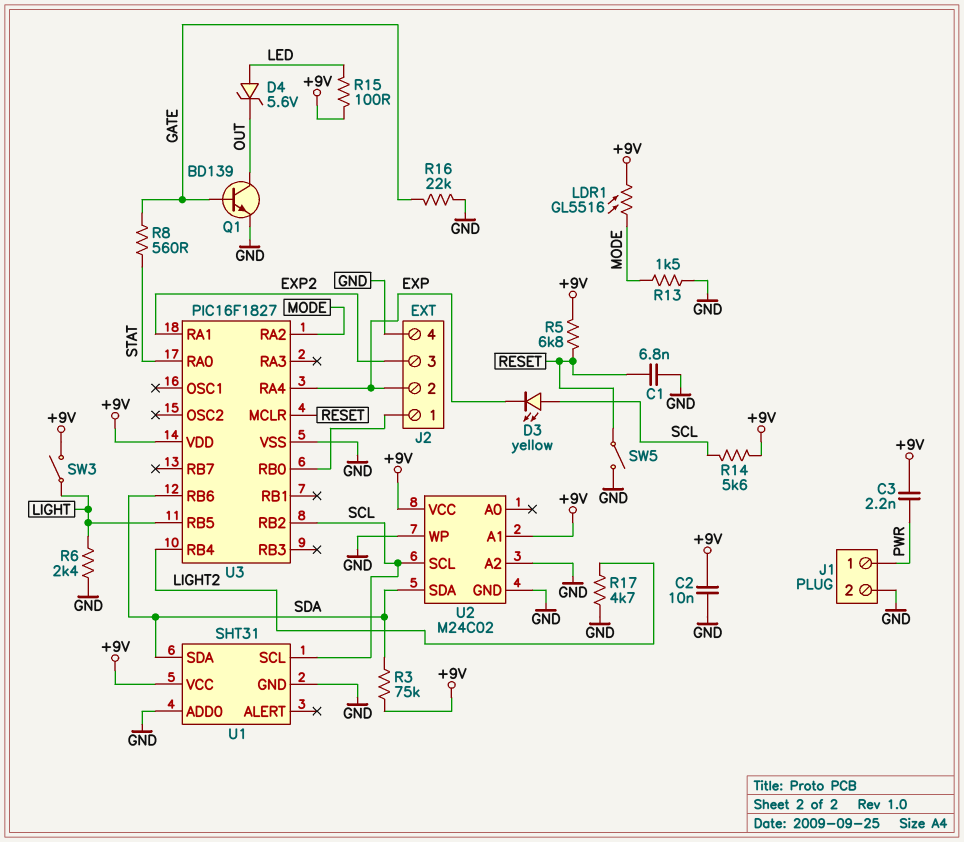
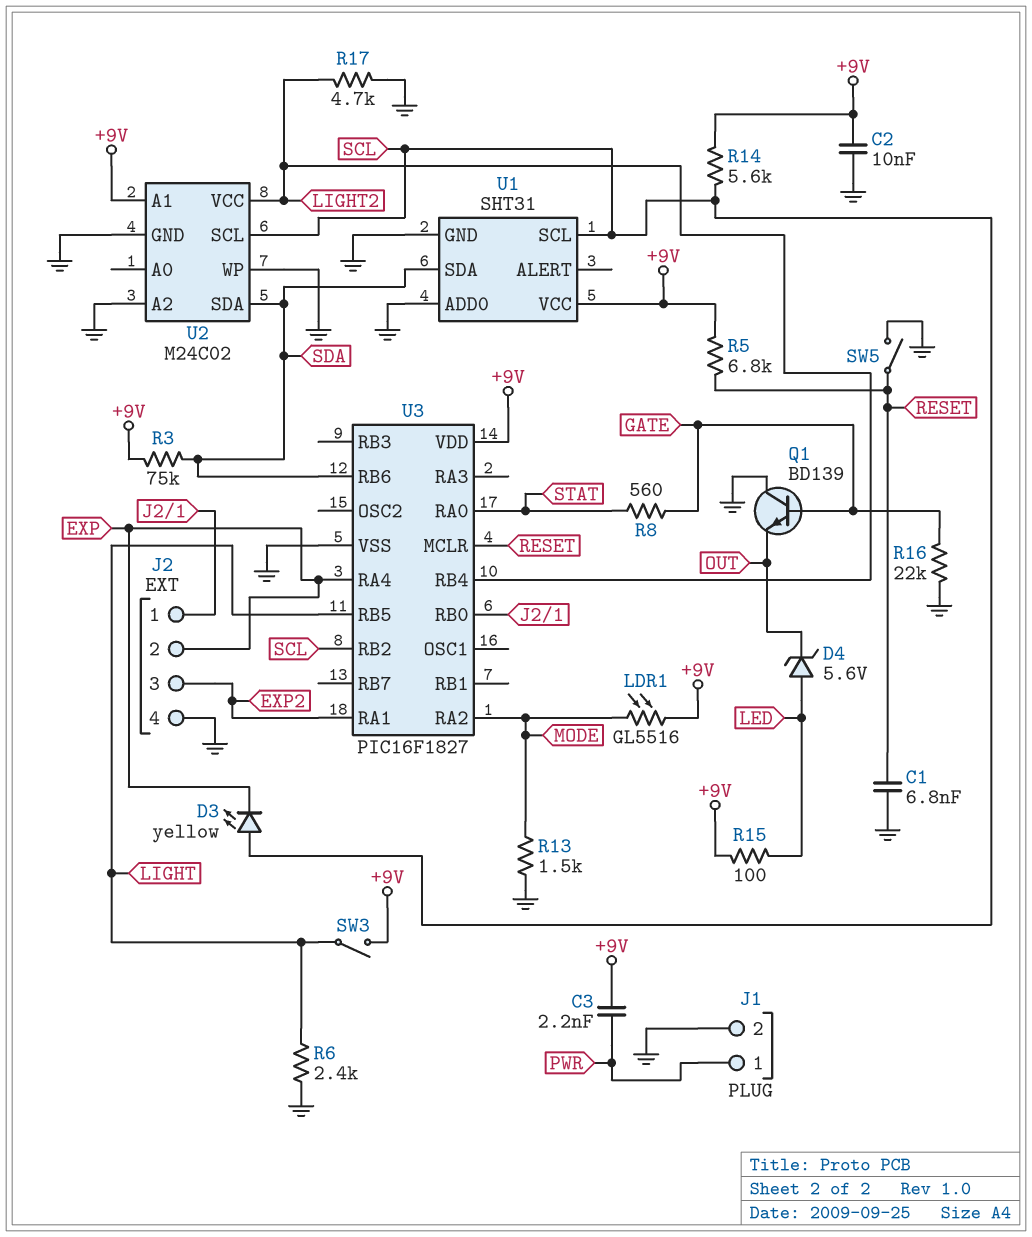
Q1: NPN BD139 (B GATE, C OUT, E GND) -> NPN BD139 (B GATE, C GND, E OUT)
U2 pin VCC: +9V -> LIGHT2

